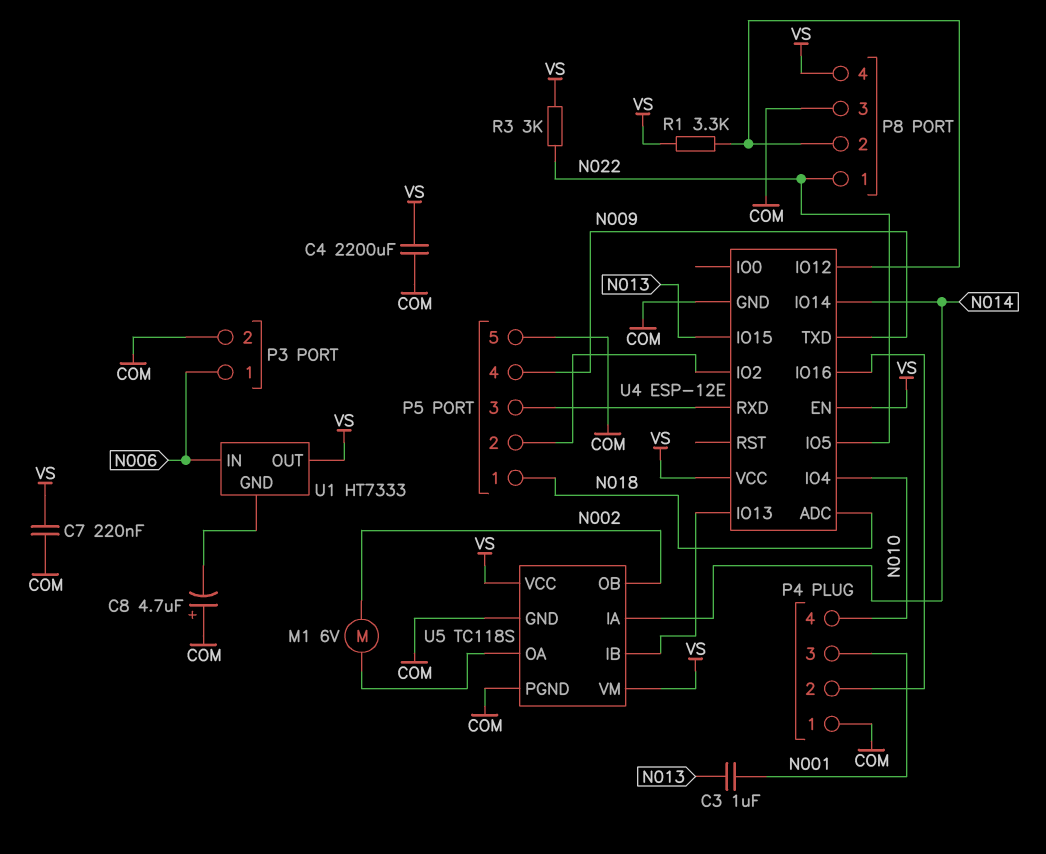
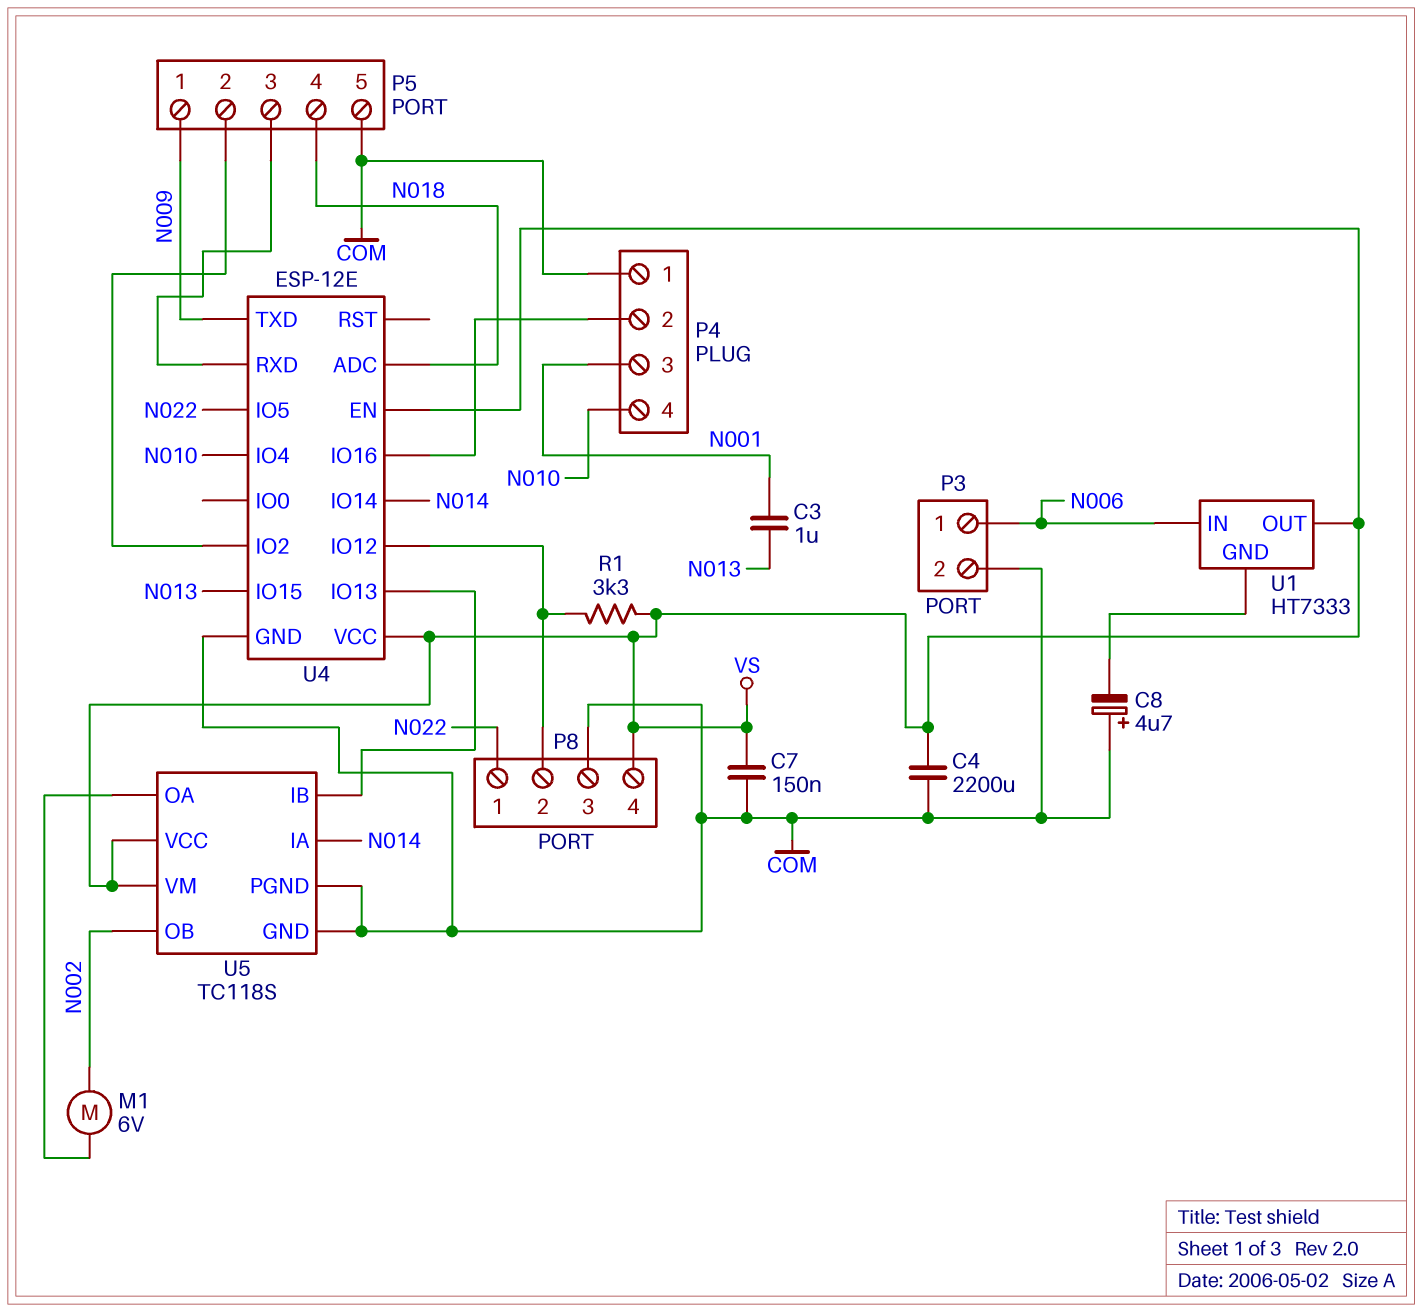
C7: 220nF (COM, VS) -> 150nF (COM, VS)
P5 pin 1: N018 -> N009
P5 pin 4: N009 -> N018
R3: 3k (N022, VS) -> none

